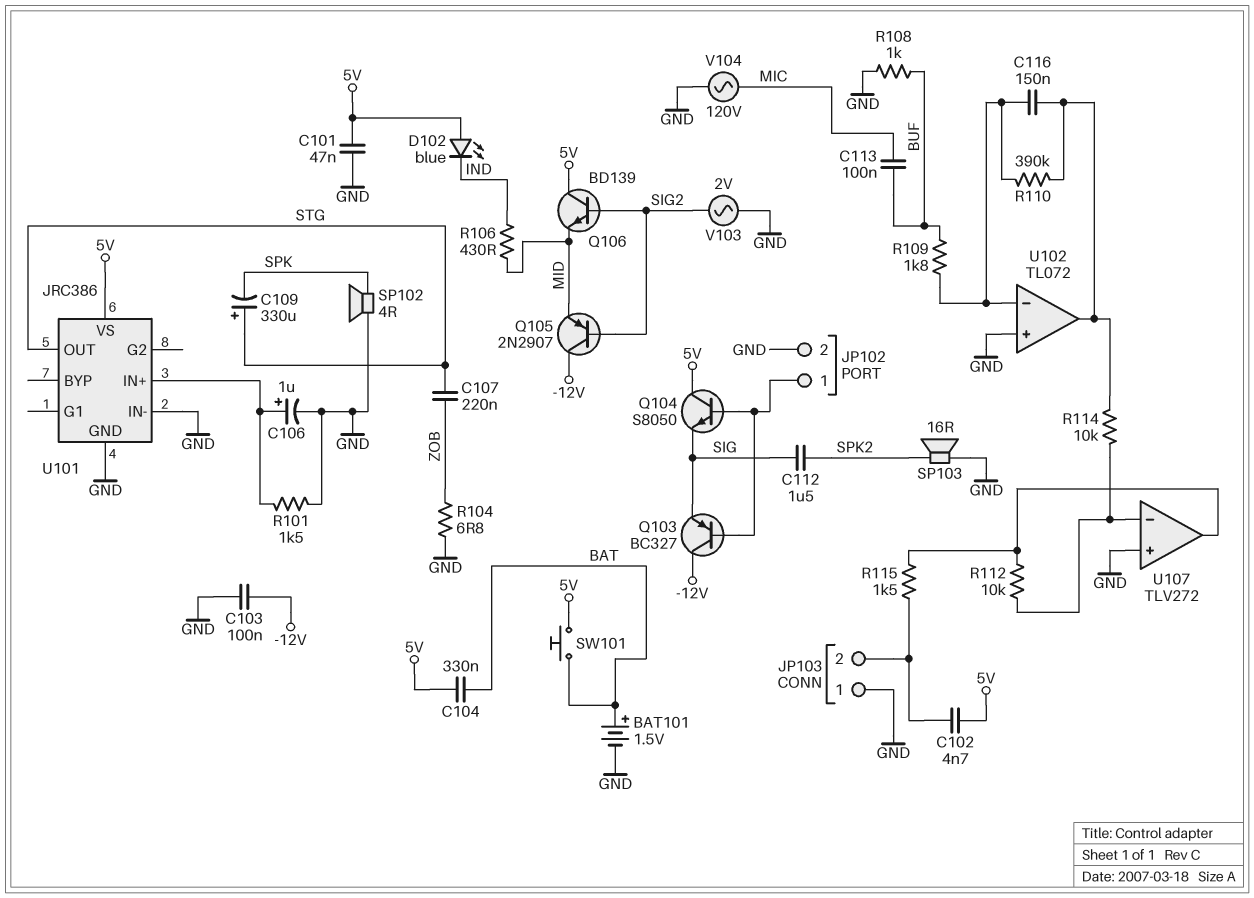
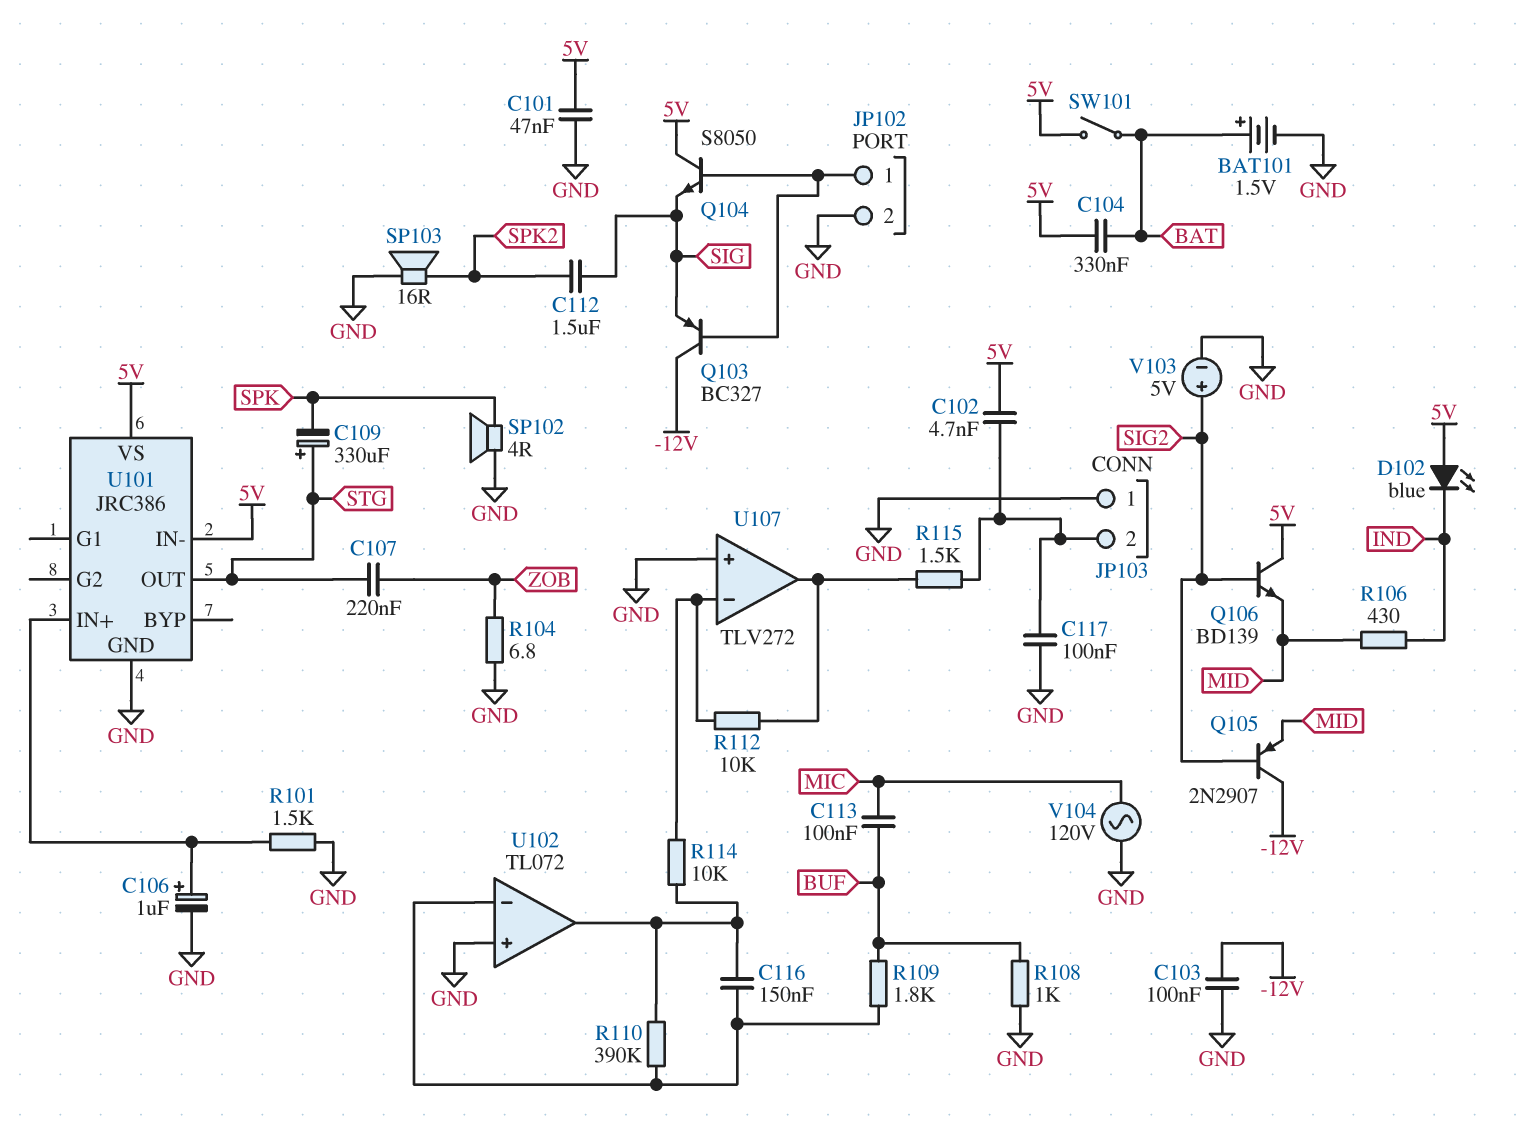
C117: none -> 100nF (GND, JP103/2)
SW101: button (5V, BAT) -> switch (5V, BAT)
U101 pin IN-: GND -> 5V
V103: AC 2V (GND, SIG2) -> 5V (plus SIG2, minus GND)

